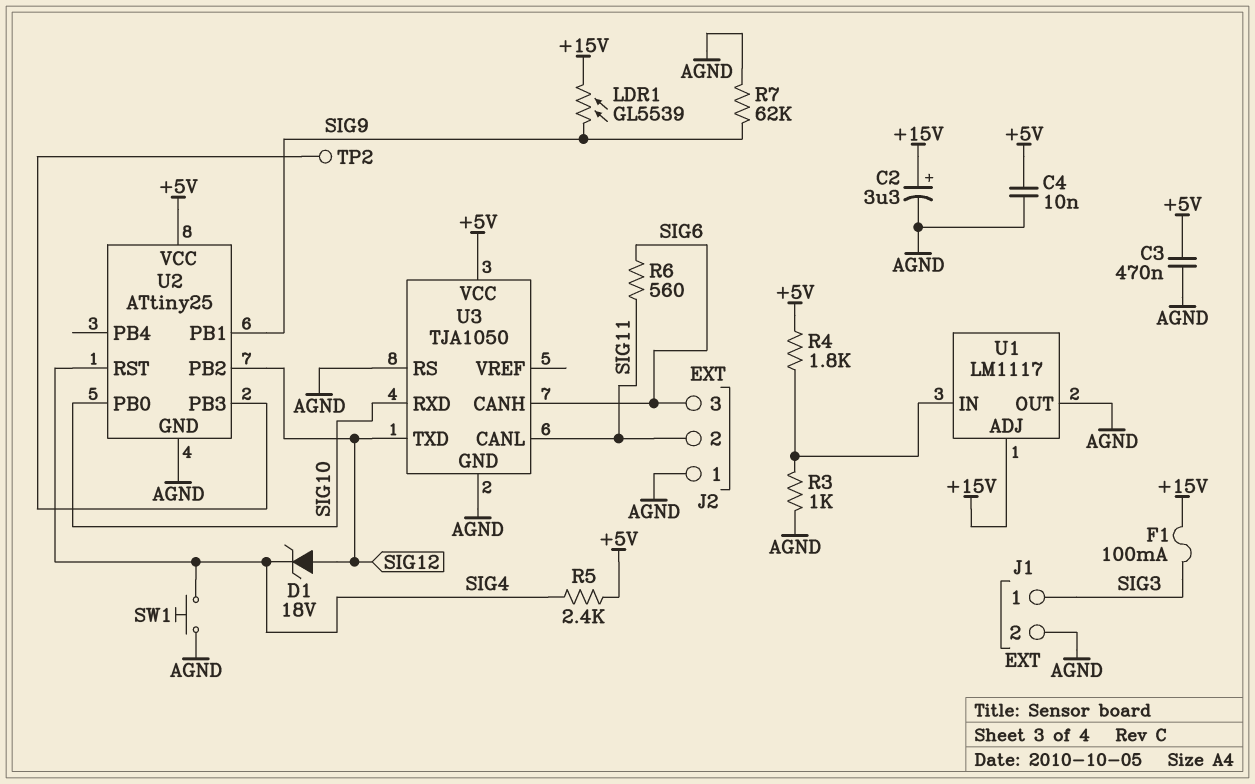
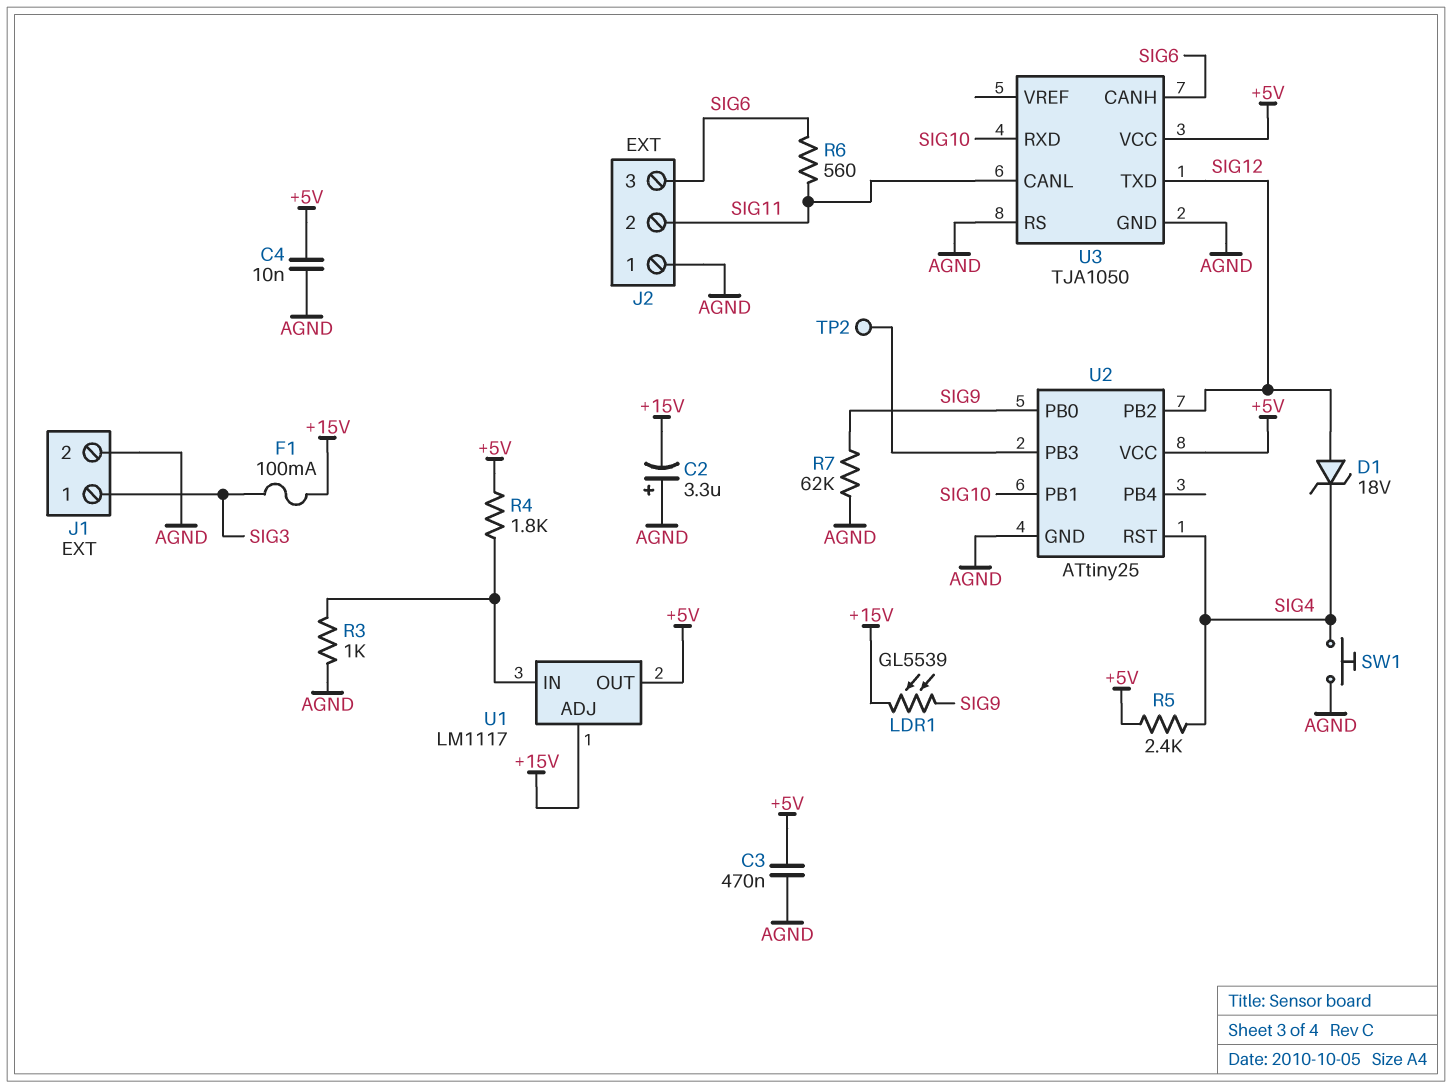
C2: 3.3uF (plus +15V, minus AGND) -> 3.3uF (plus AGND, minus +15V)
U1 pin OUT: AGND -> +5V
U2 pin PB0: SIG10 -> SIG9
U2 pin PB1: SIG9 -> SIG10

